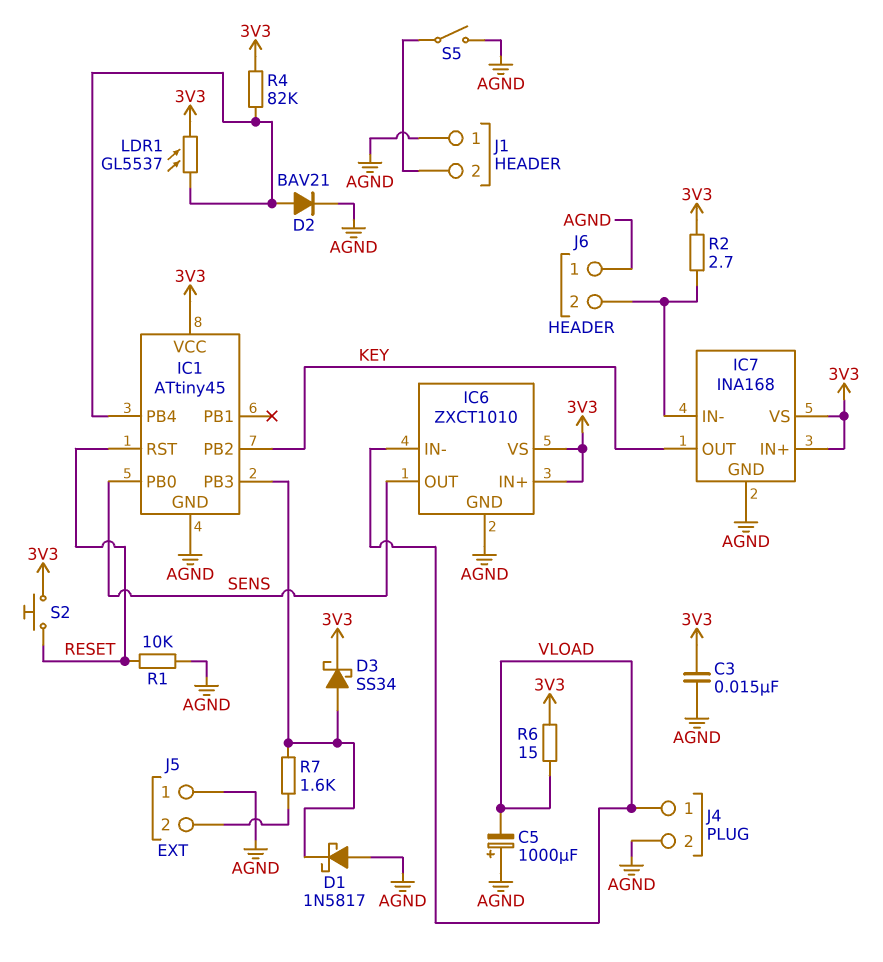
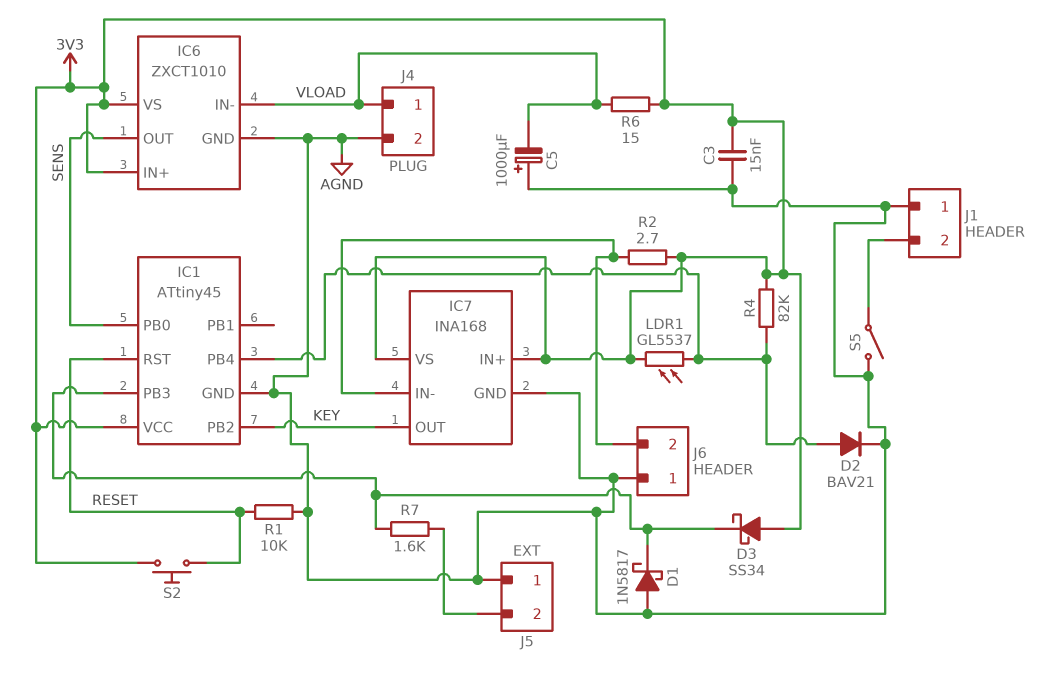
D3: schottky SS34 (A IC1/PB3, K 3V3) -> schottky SS34 (A 3V3, K IC1/PB3)

